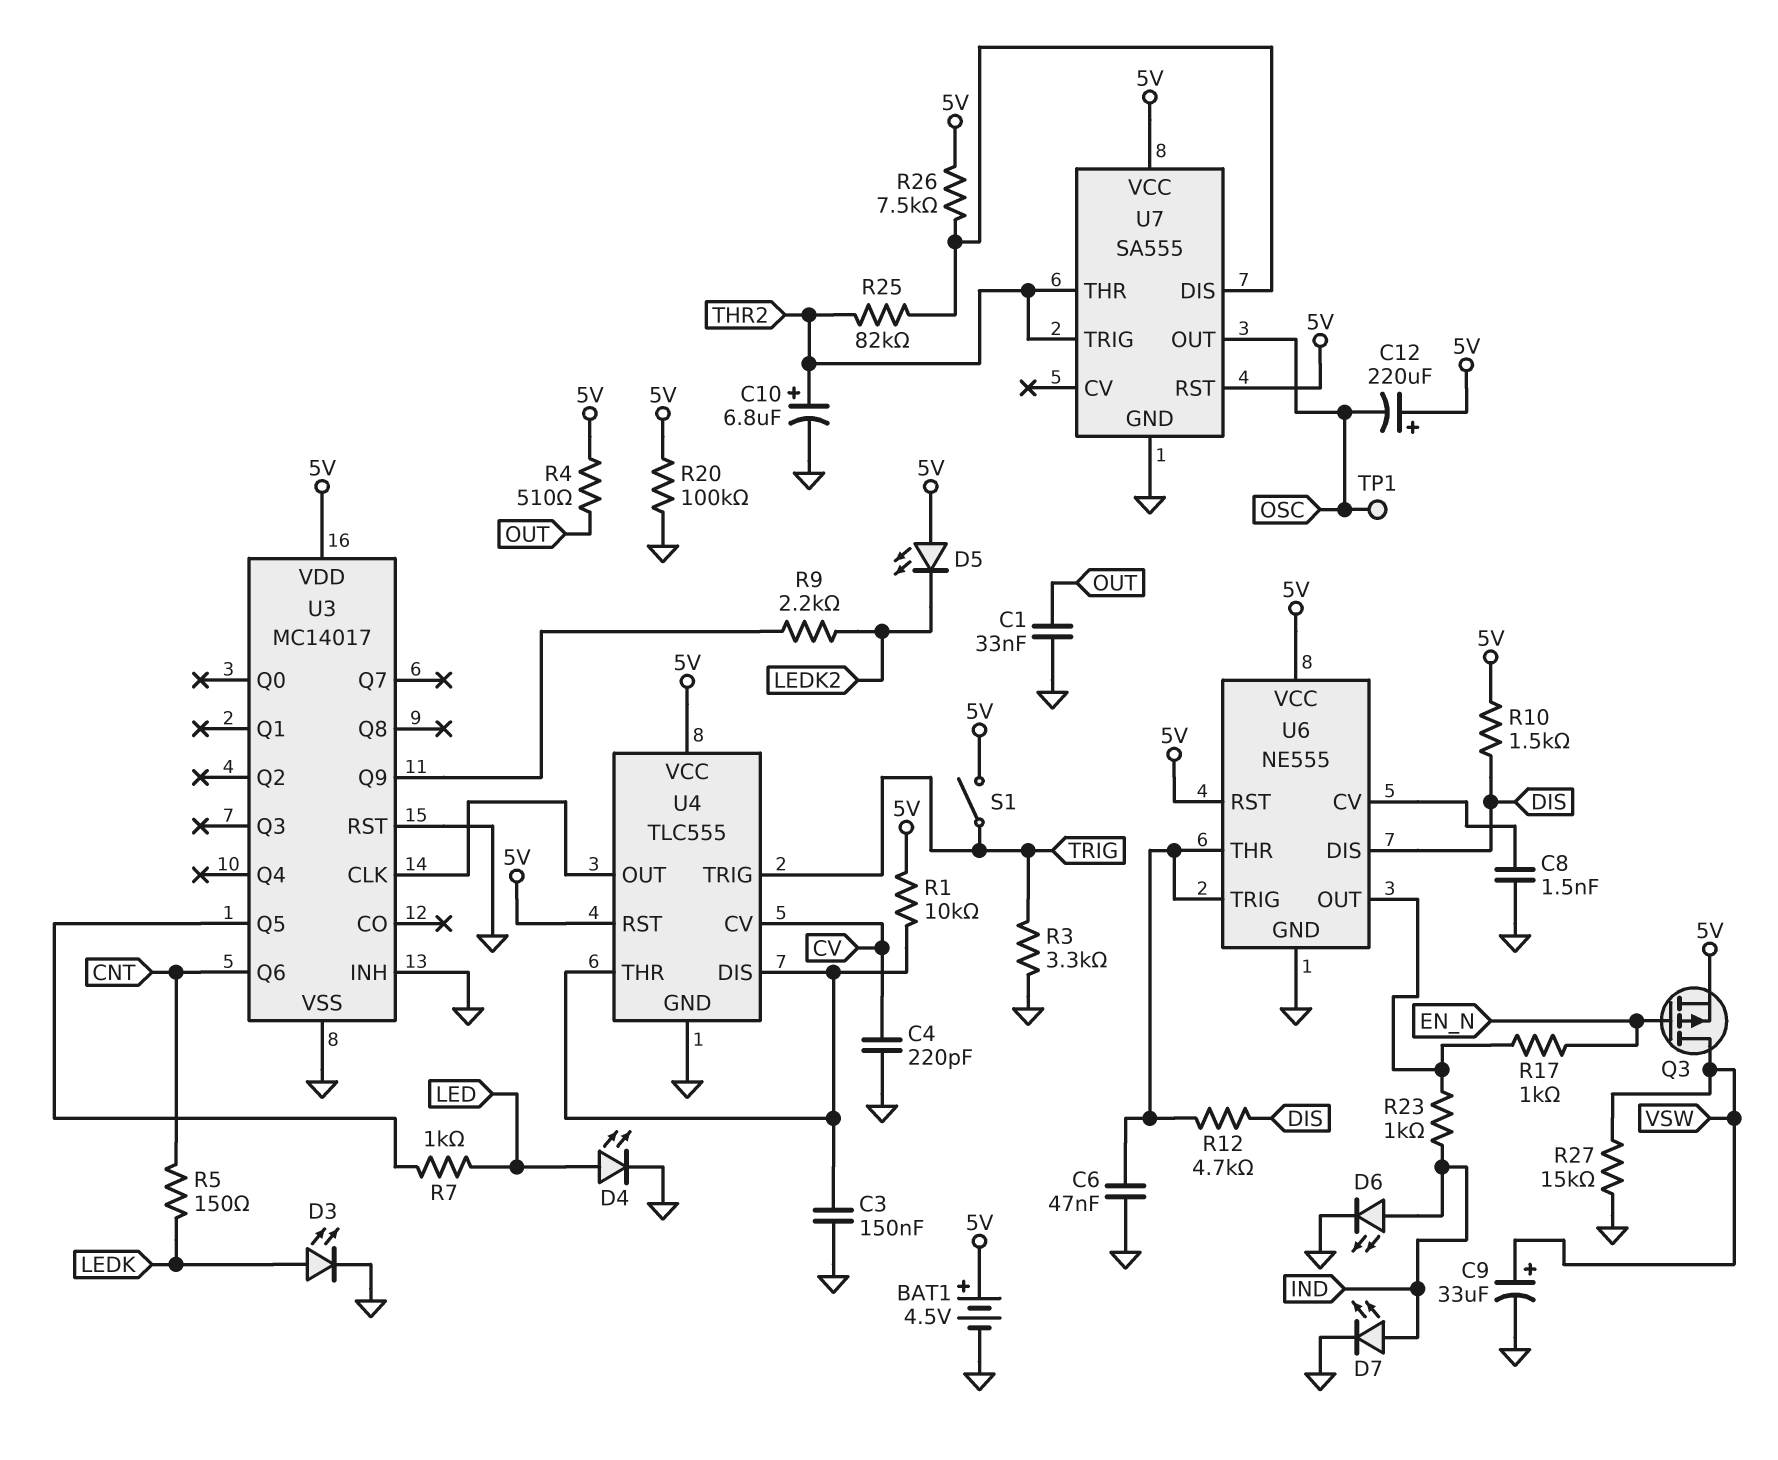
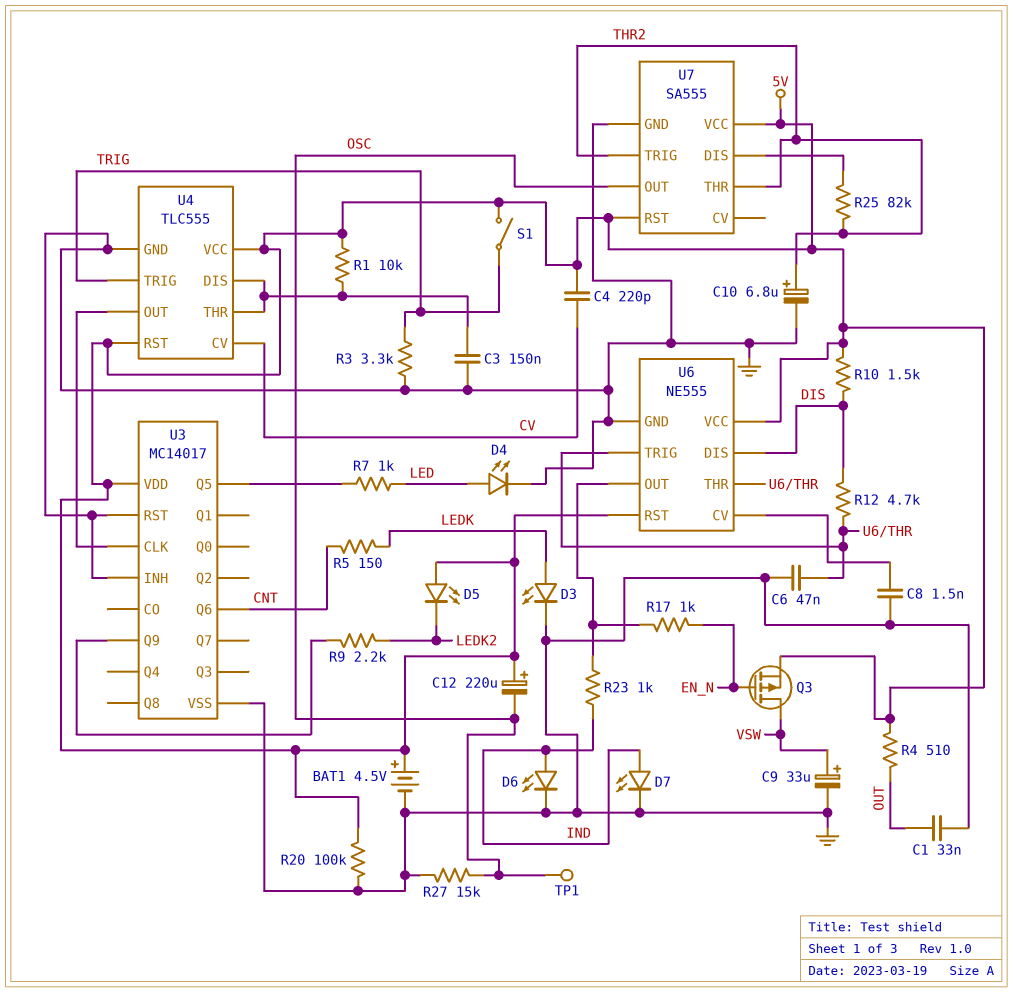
C4: 220pF (CV, GND) -> 220pF (5V, CV)
R26: 7.5k (5V, U7/DIS) -> none
R27: 15k (GND, VSW) -> 15k (GND, OSC)

